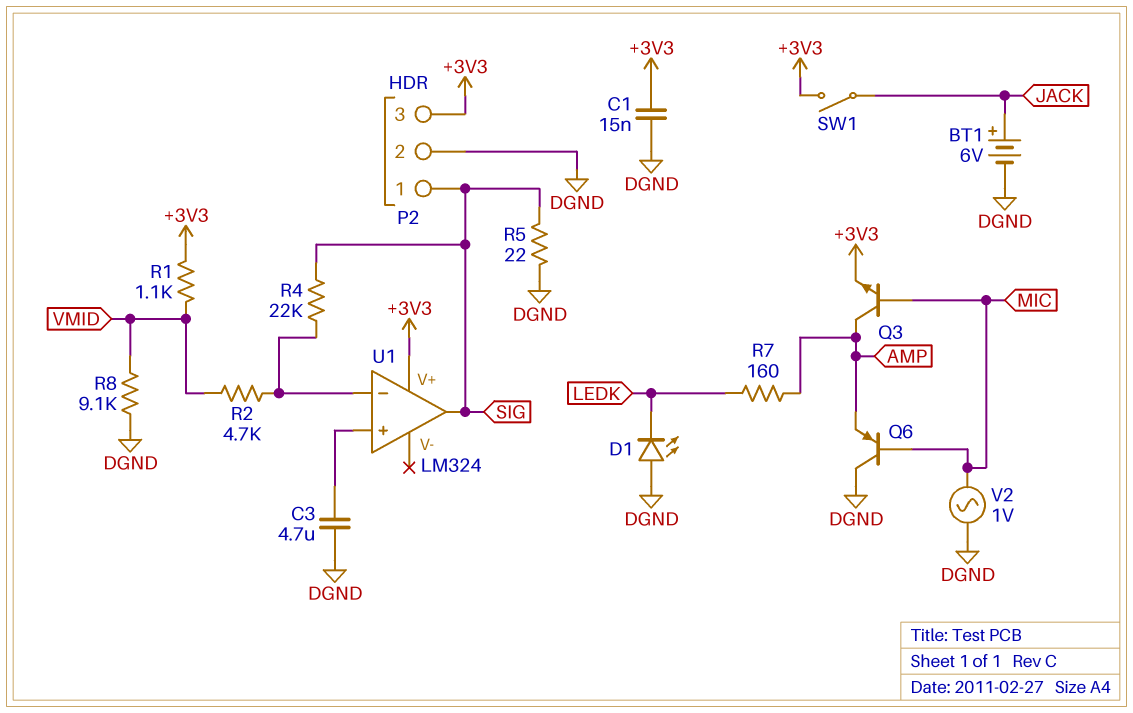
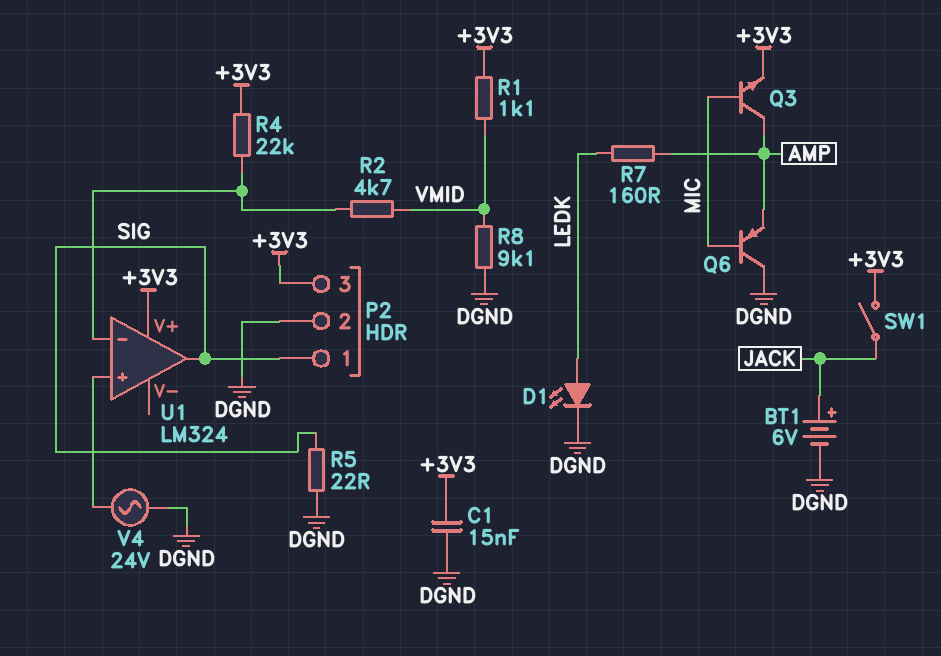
C3: 4.7uF (DGND, U1/in+) -> none
D1: LED (A DGND, K LEDK) -> LED (A LEDK, K DGND)
R4: 22k (SIG, U1/in-) -> 22k (+3V3, U1/in-)
V2: AC 1V (DGND, MIC) -> none
V4: none -> AC 24V (DGND, U1/in+)

